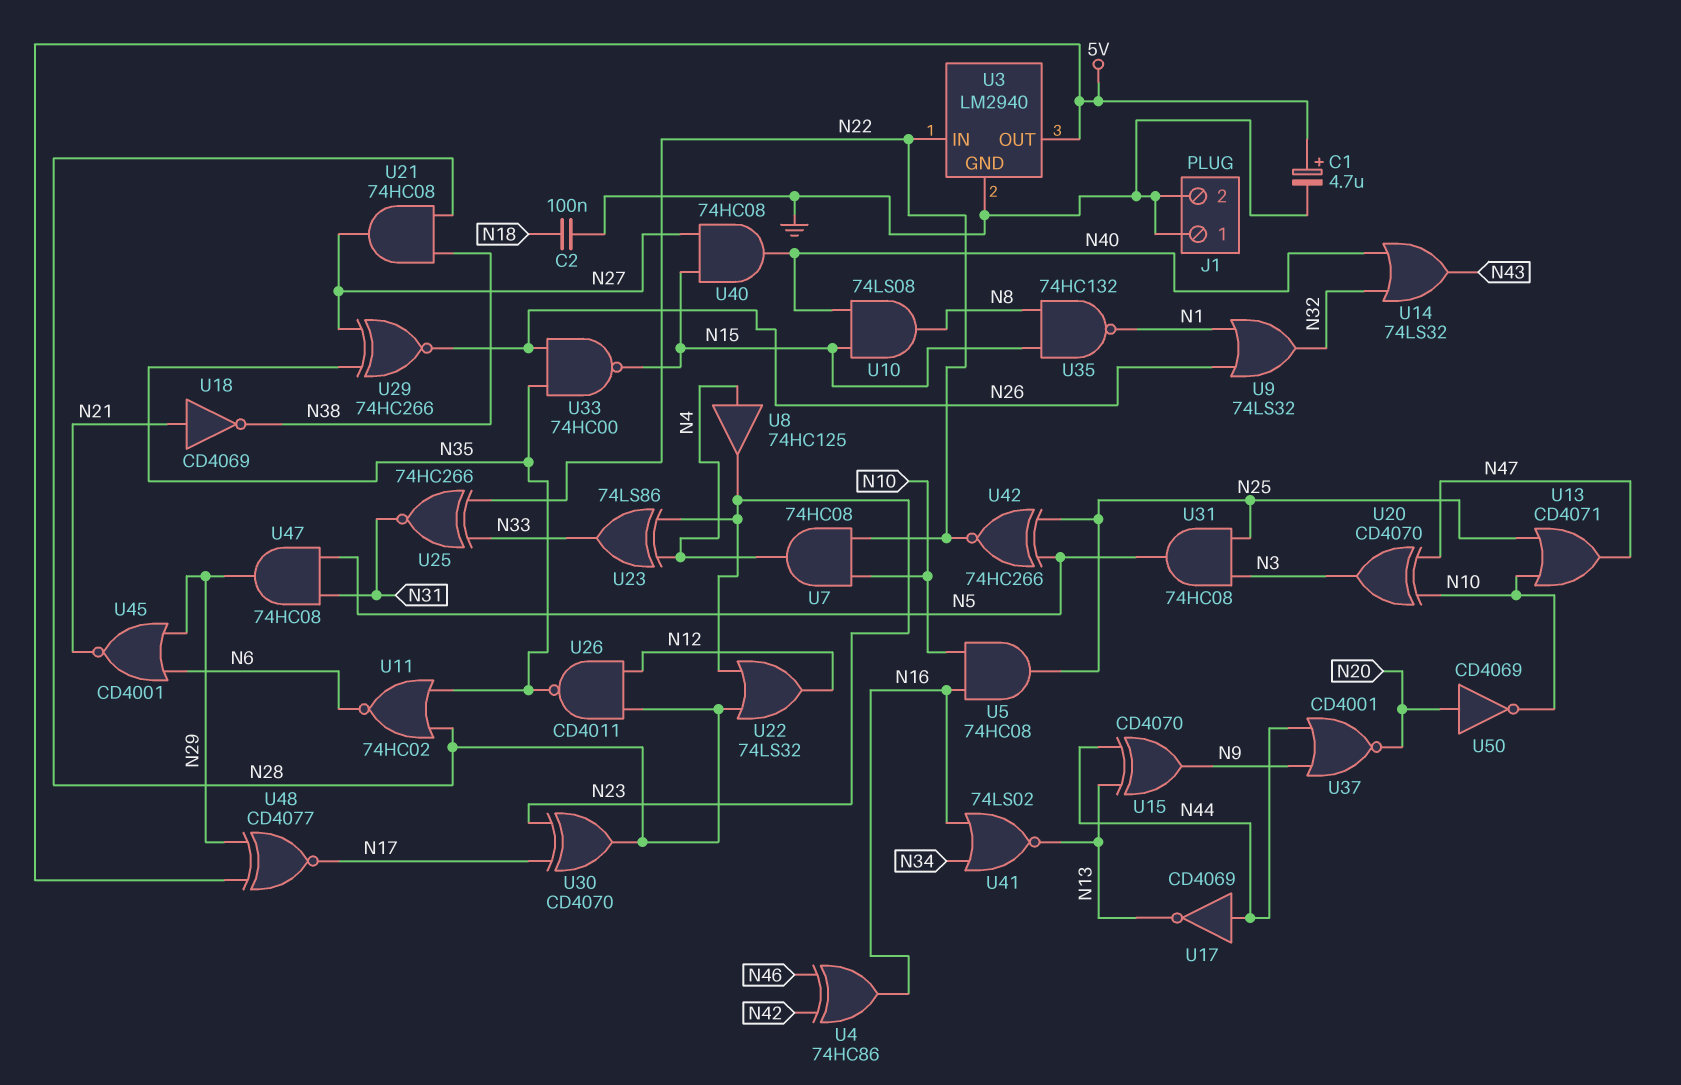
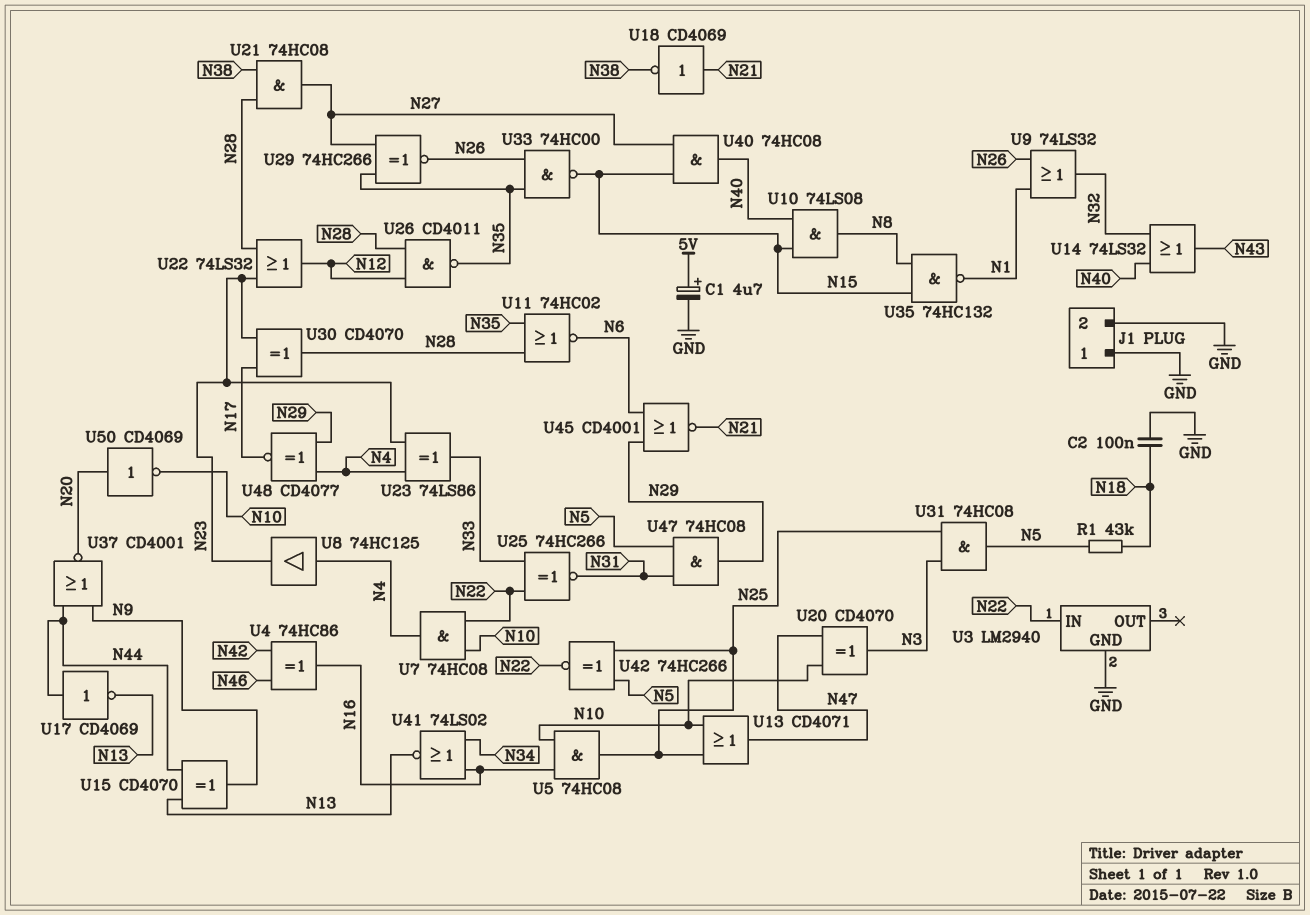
R1: none -> 43k (N5, N18)
U3 pin OUT: 5V -> none
U48: XNOR CD4077 (in 5V, in N29, out N17) -> XNOR CD4077 (in N4, in N29, out N17)

